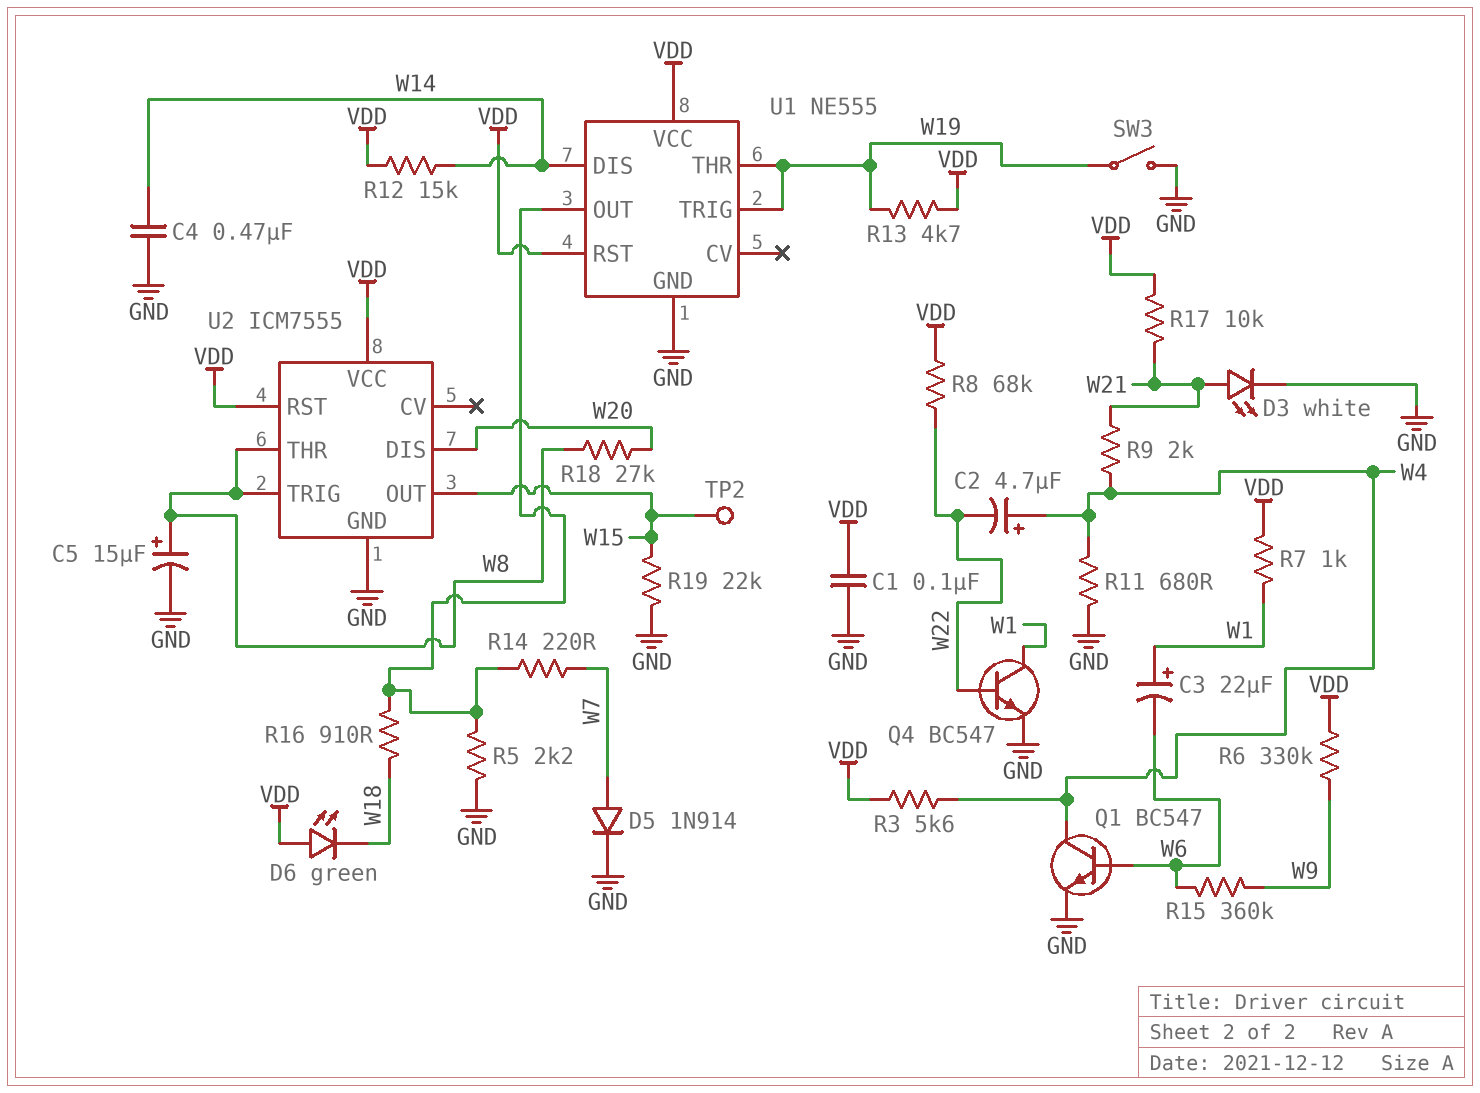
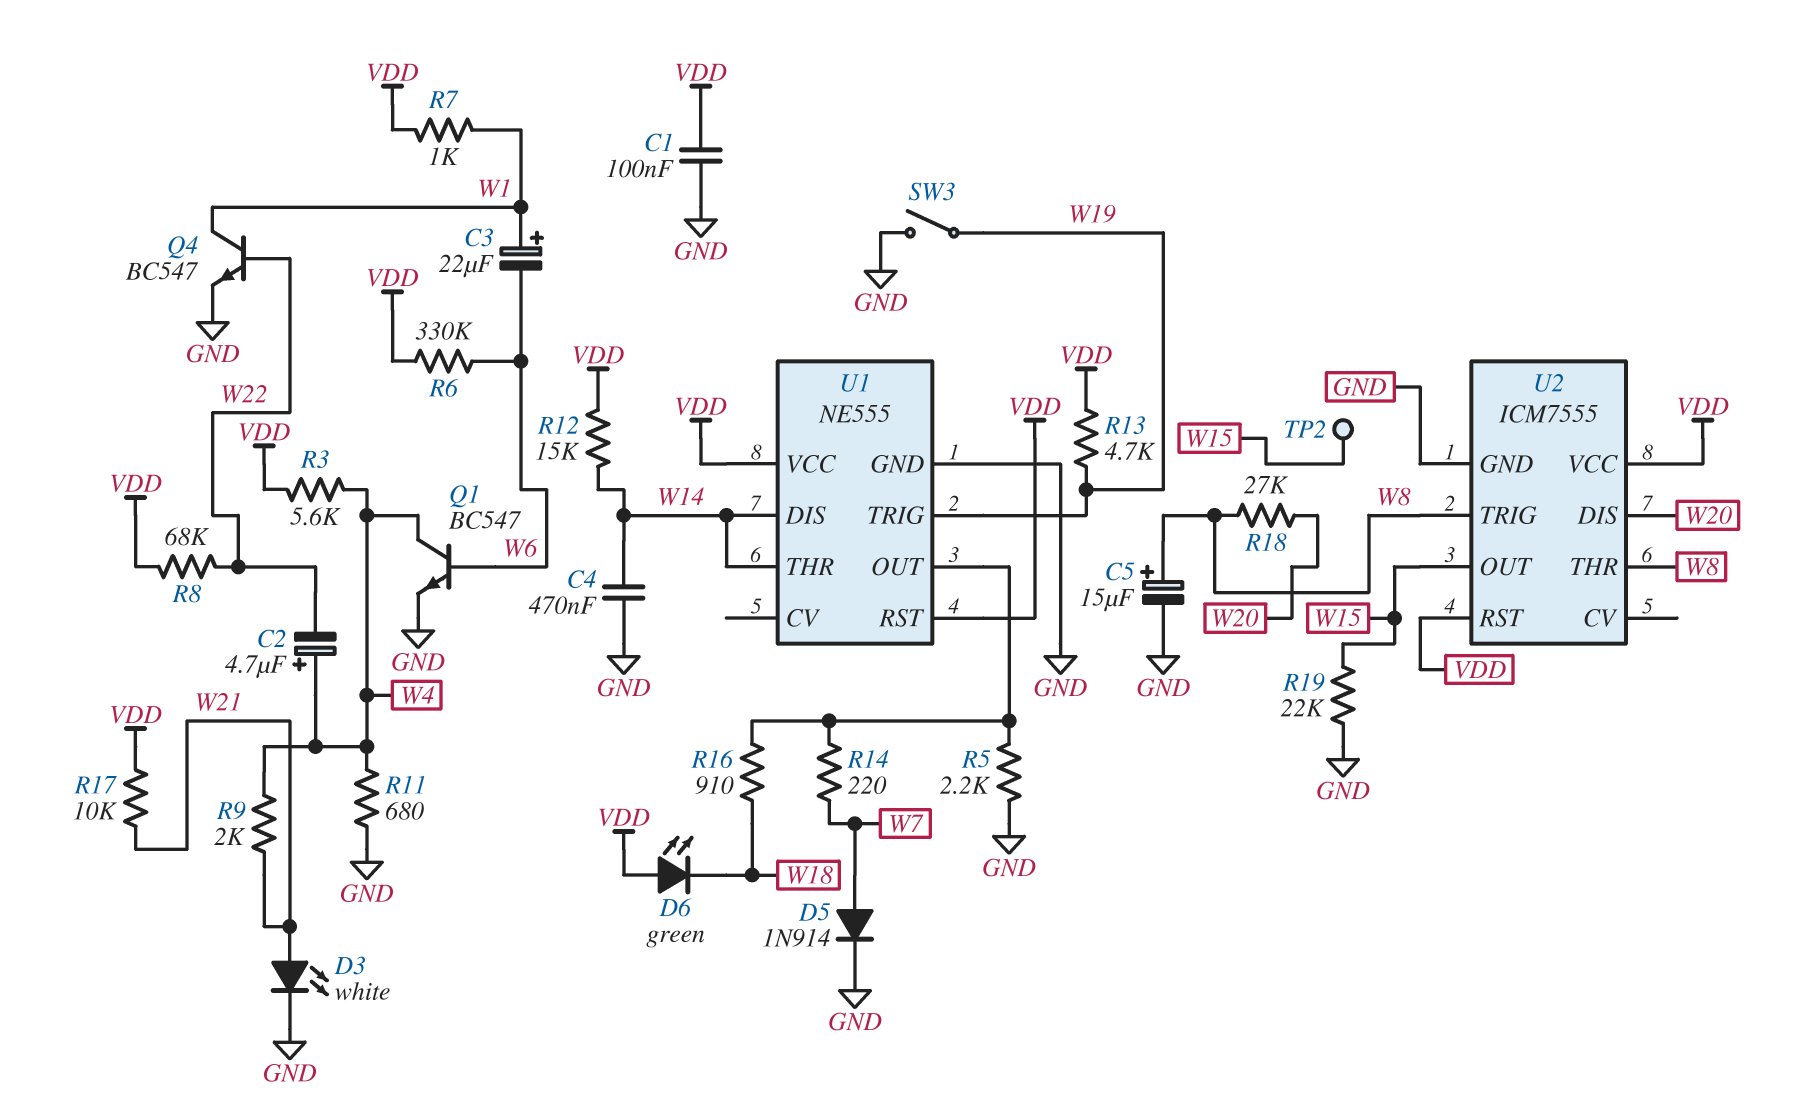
R6: 330k (VDD, W9) -> 330k (VDD, W6)
R15: 360k (W6, W9) -> none
U1 pin THR: W19 -> W14

